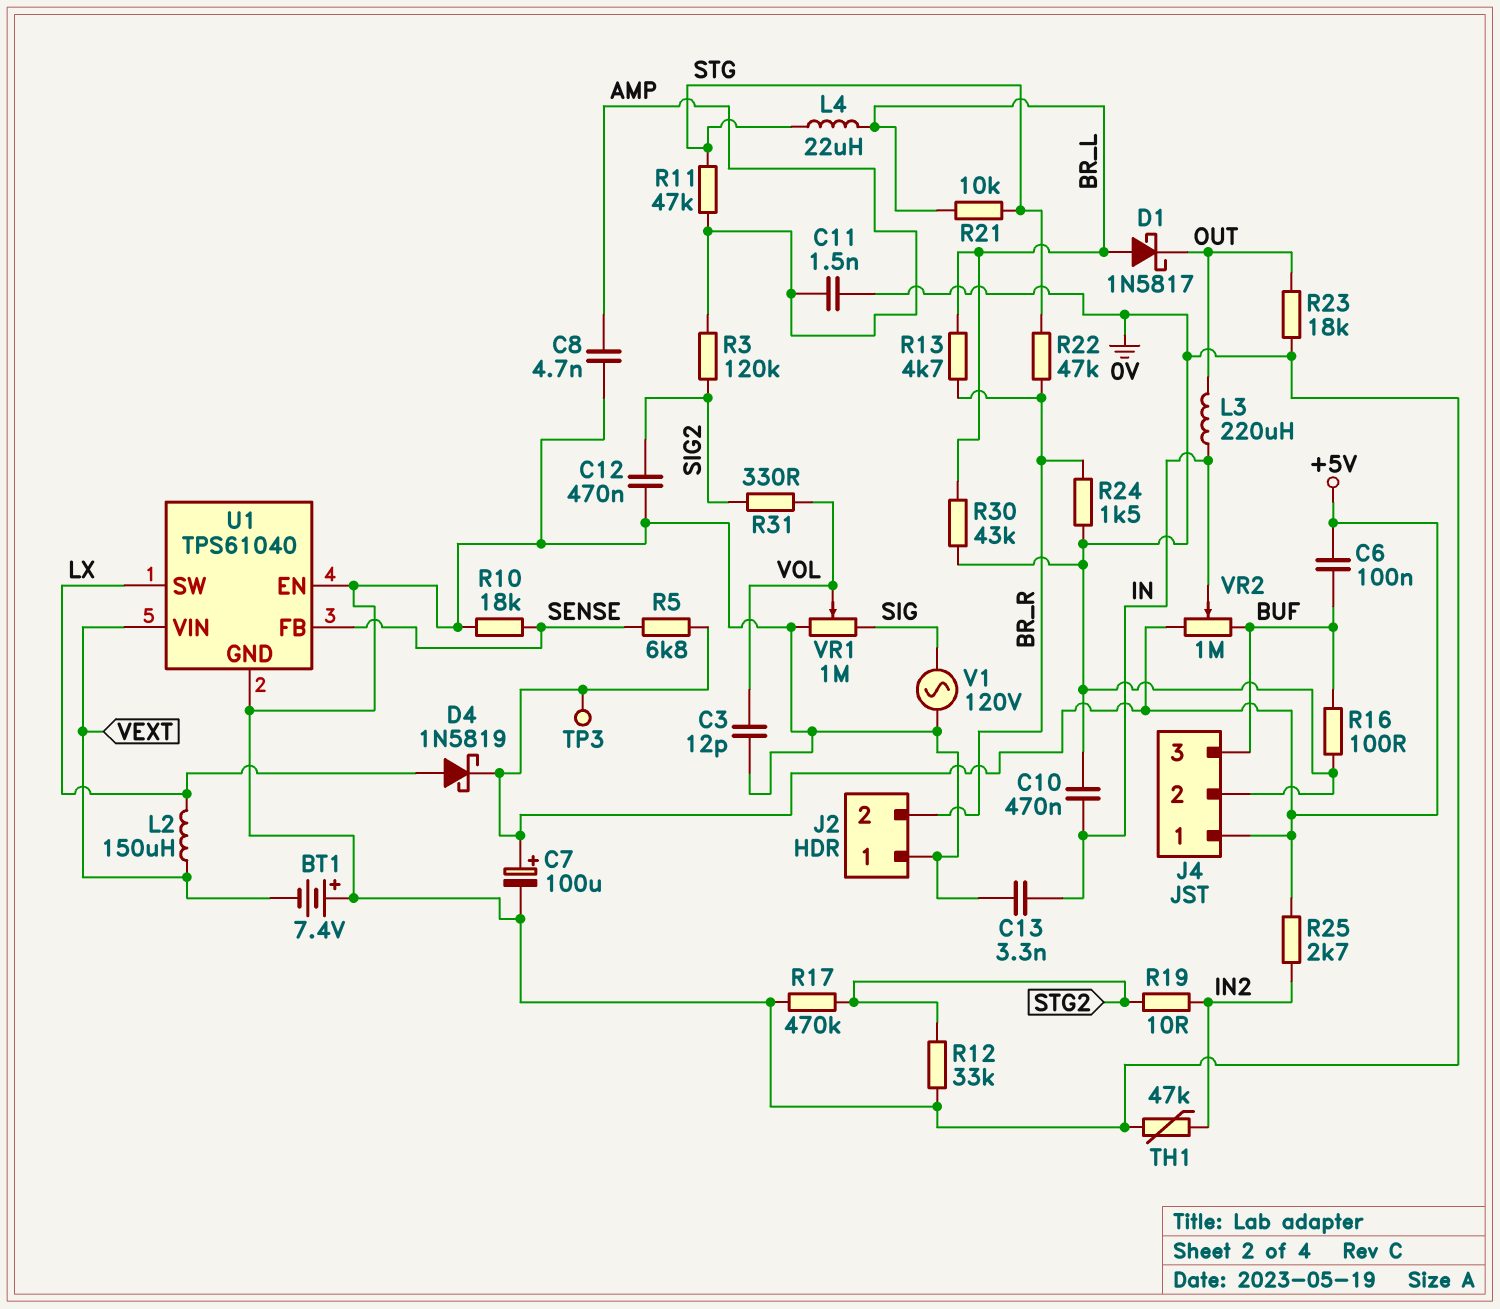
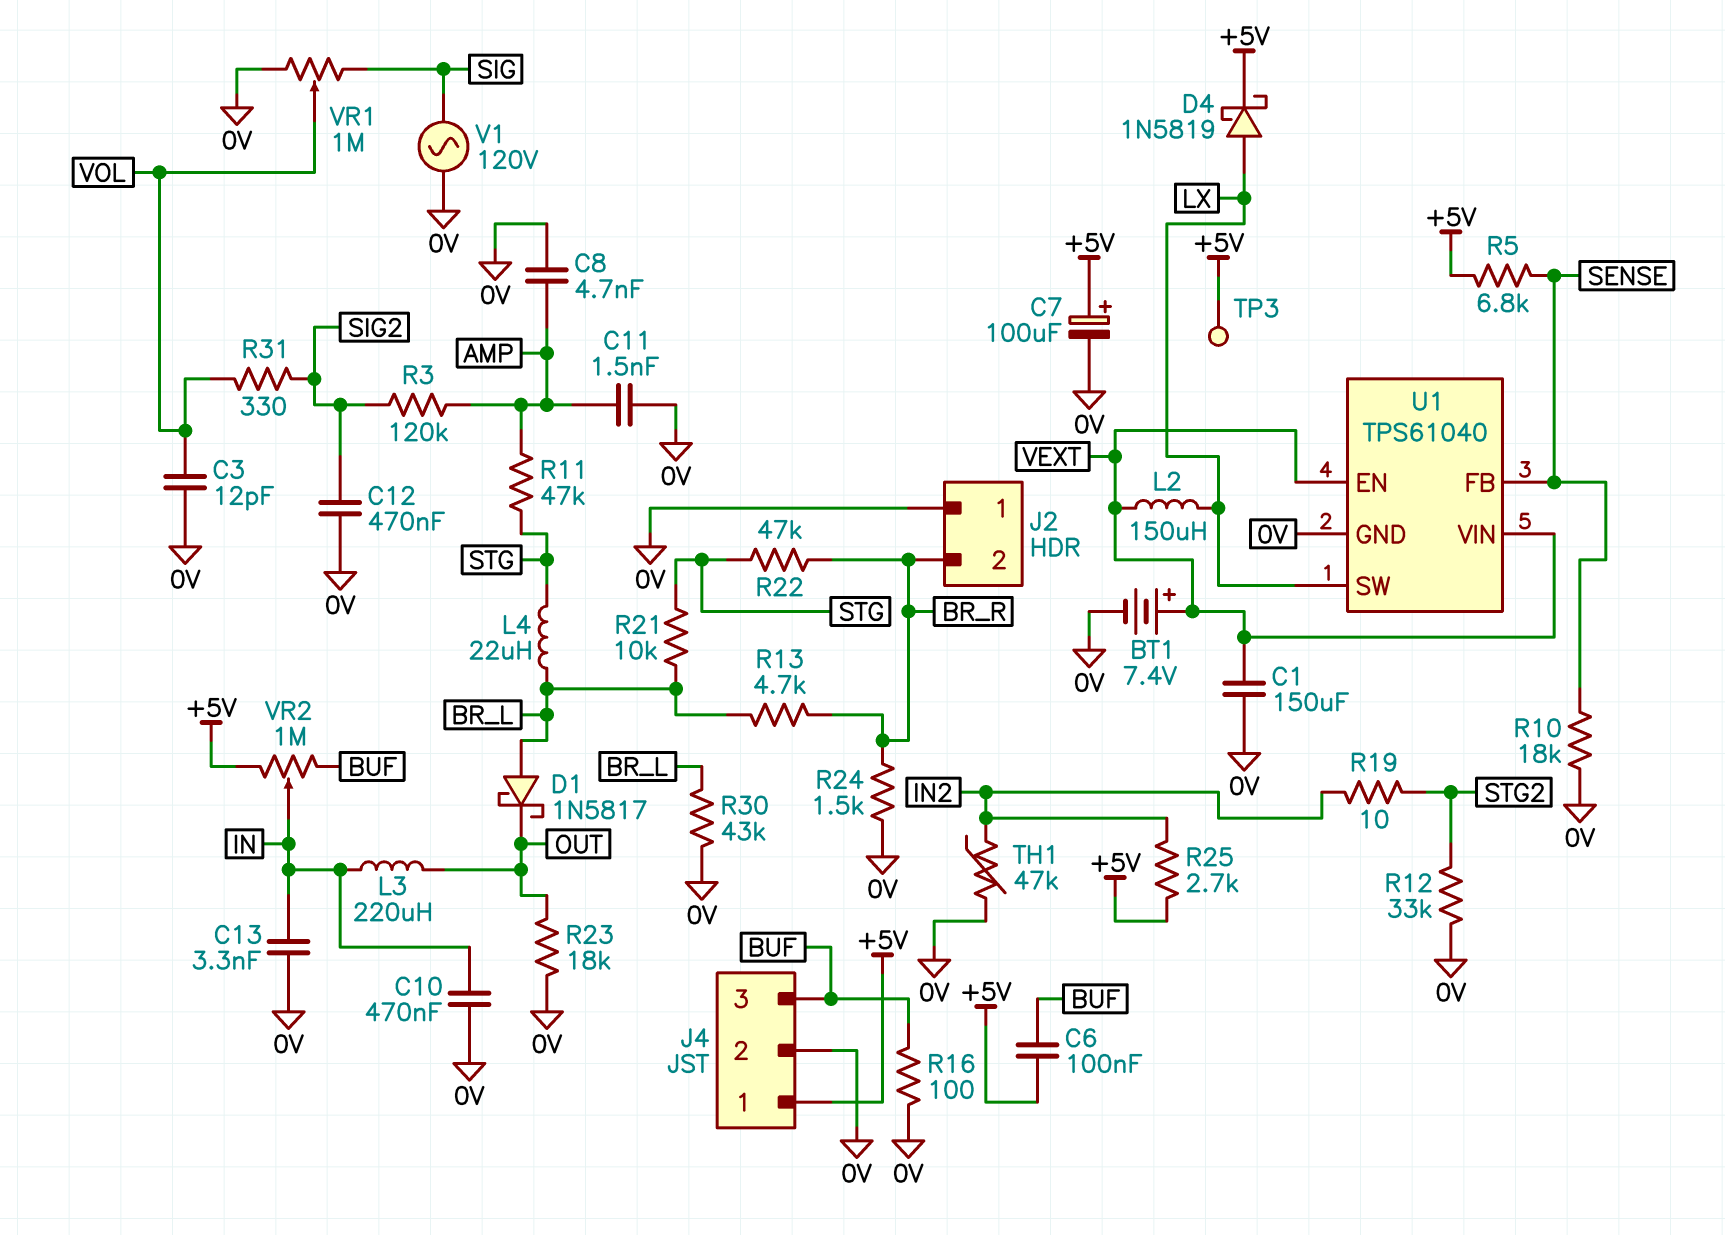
BT1: 7.4V (plus 0V, minus VEXT) -> 7.4V (plus VEXT, minus 0V)
C1: none -> 150uF (0V, VEXT)
R17: 470k (0V, STG2) -> none
U1 pin EN: 0V -> VEXT

